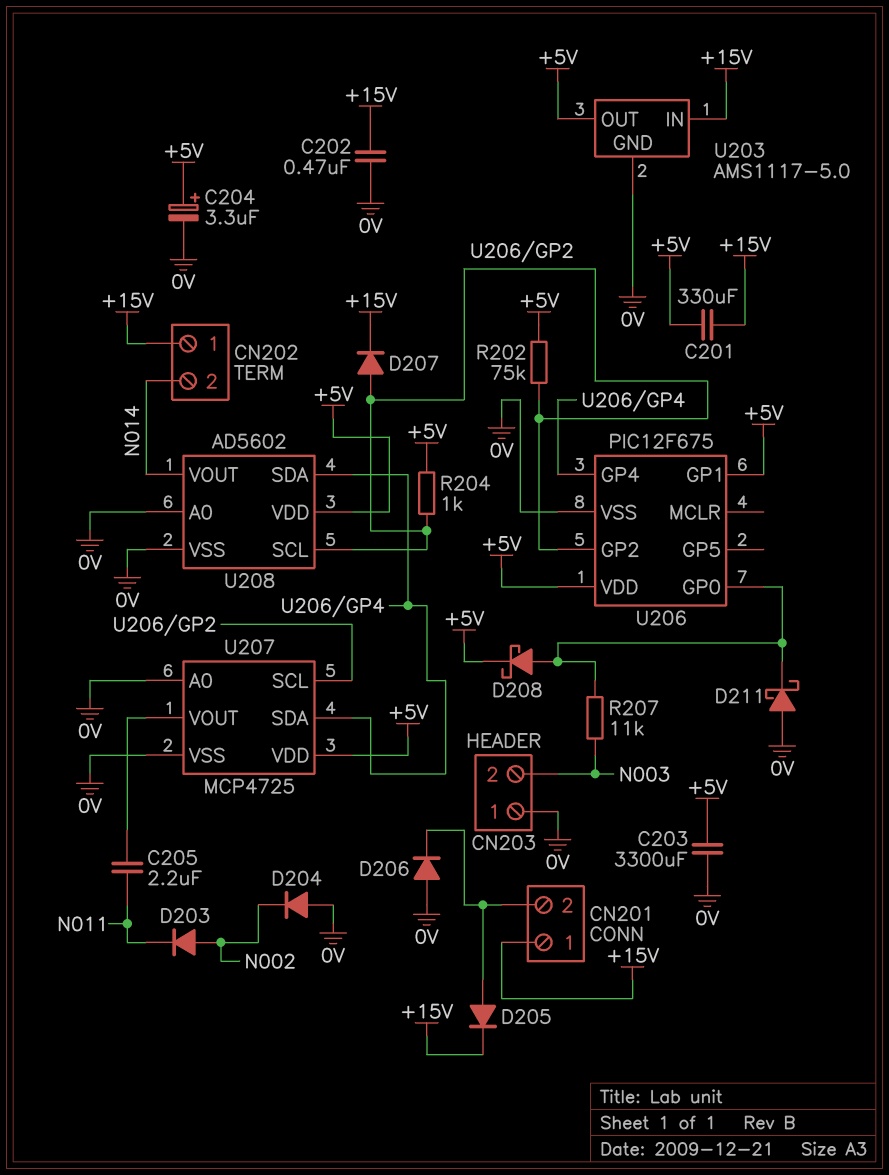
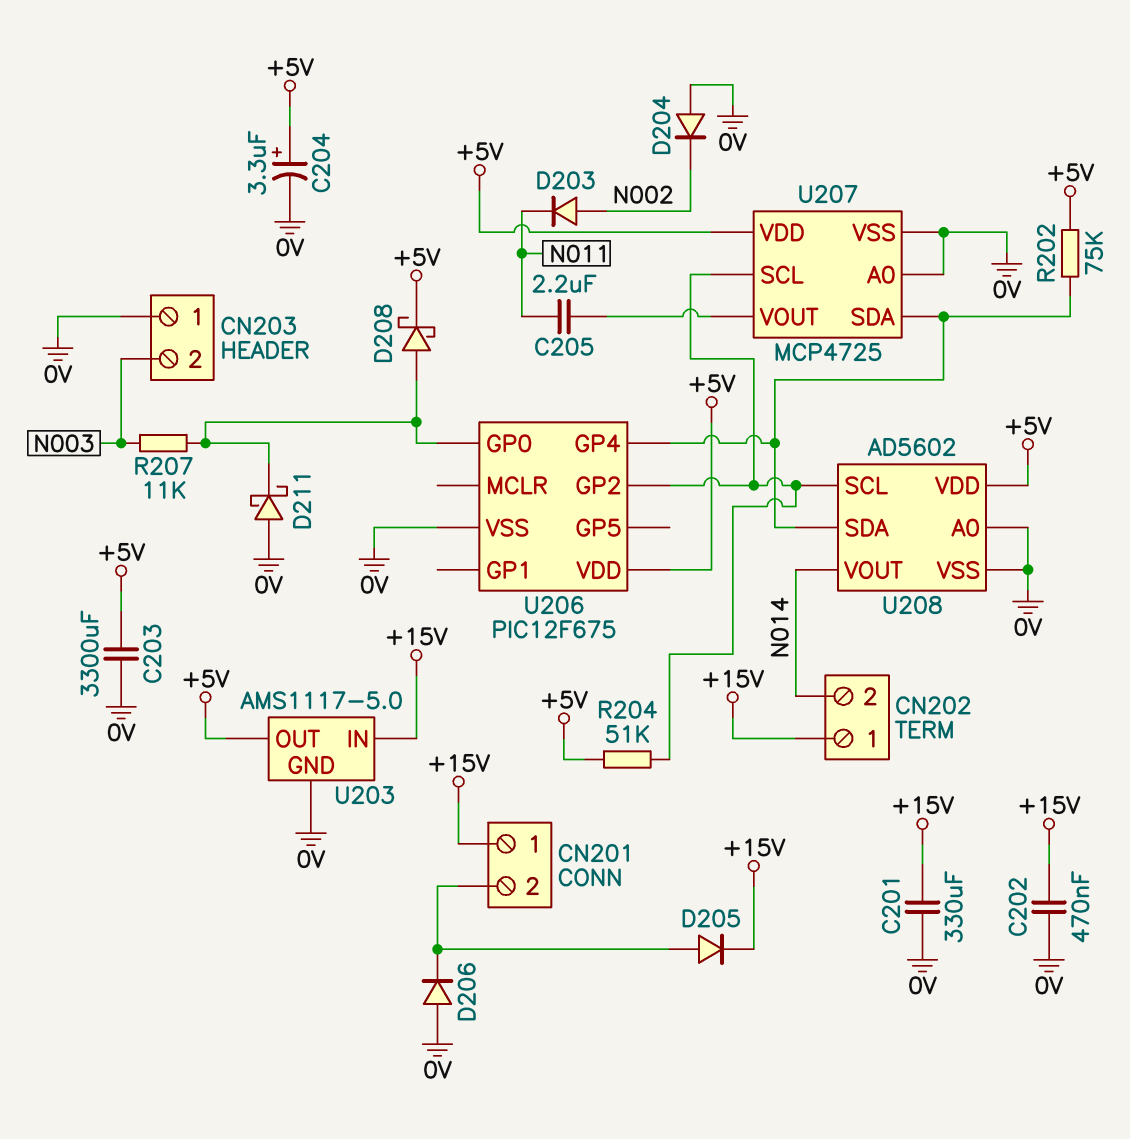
C201: 330uF (+5V, +15V) -> 330uF (+15V, 0V)
D207: diode (A U206/GP2, K +15V) -> none
R202: 75k (+5V, U206/GP2) -> 75k (+5V, U206/GP4)
R204: 1k (+5V, U206/GP2) -> 51k (+5V, U206/GP2)
U206 pin GP1: +5V -> none

